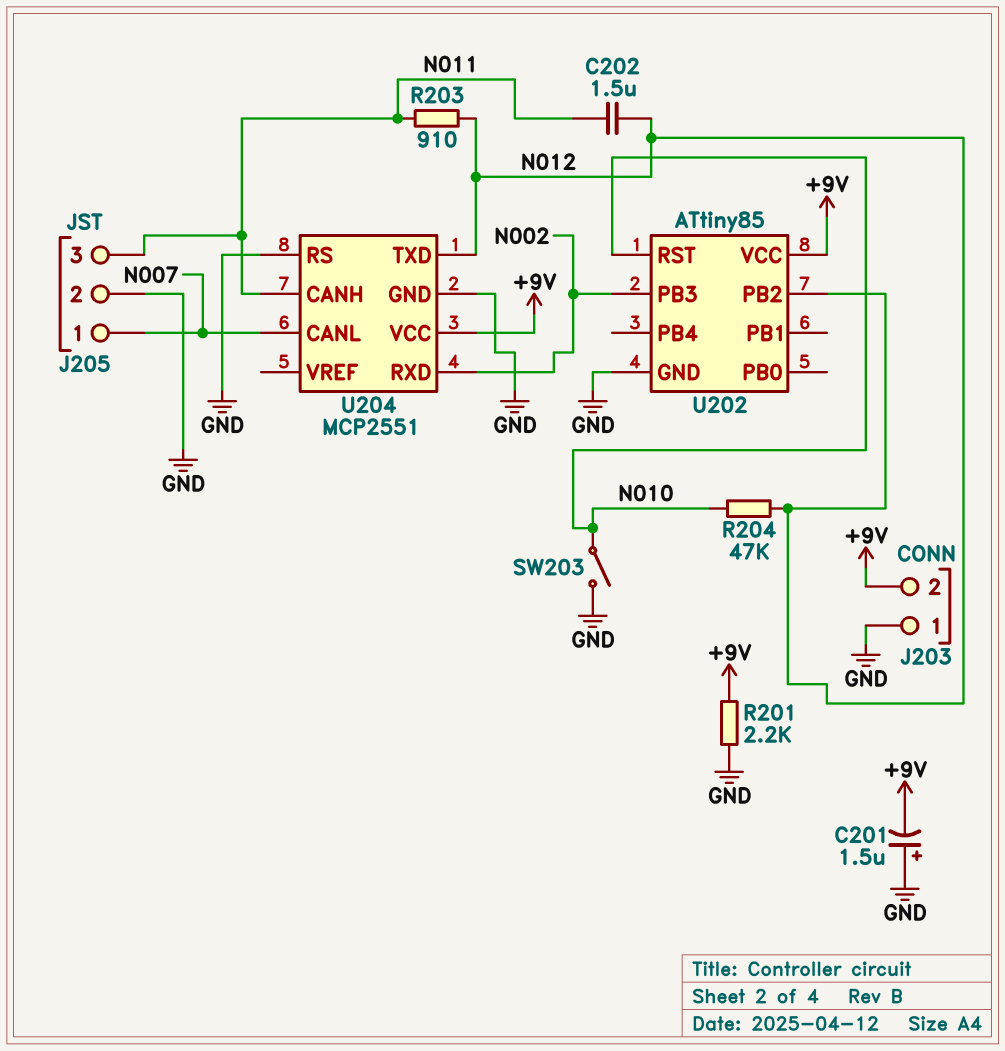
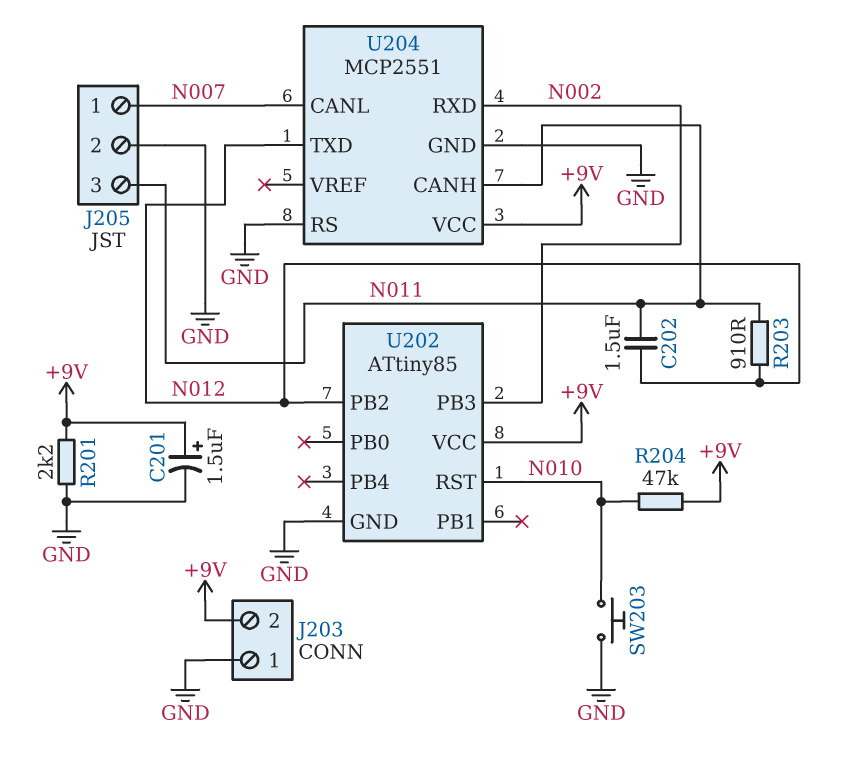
C201: 1.5uF (plus GND, minus +9V) -> 1.5uF (plus +9V, minus GND)
R204: 47k (N010, N012) -> 47k (+9V, N010)
SW203: switch (GND, N010) -> button (GND, N010)

